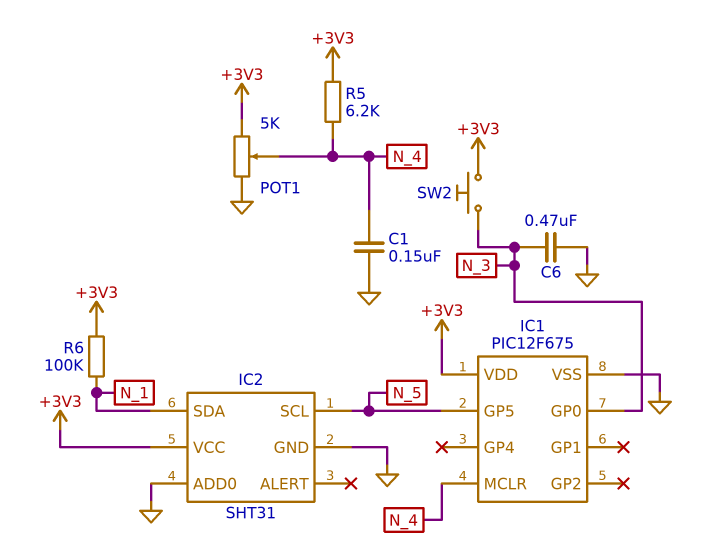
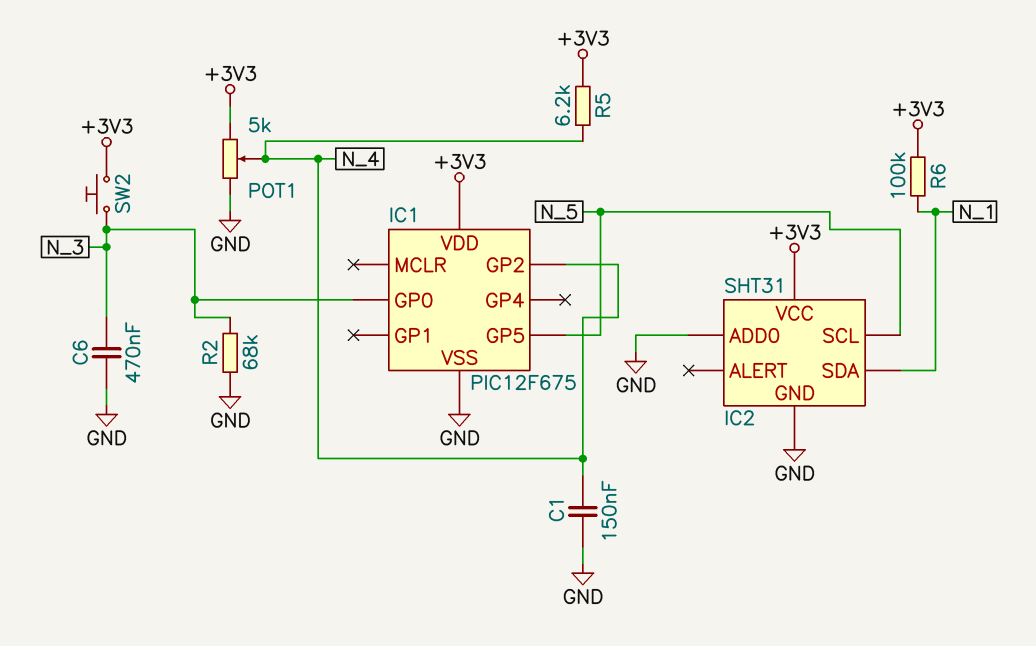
IC1 pin GP2: none -> N_4
IC1 pin MCLR: N_4 -> none
R2: none -> 68k (GND, N_3)

